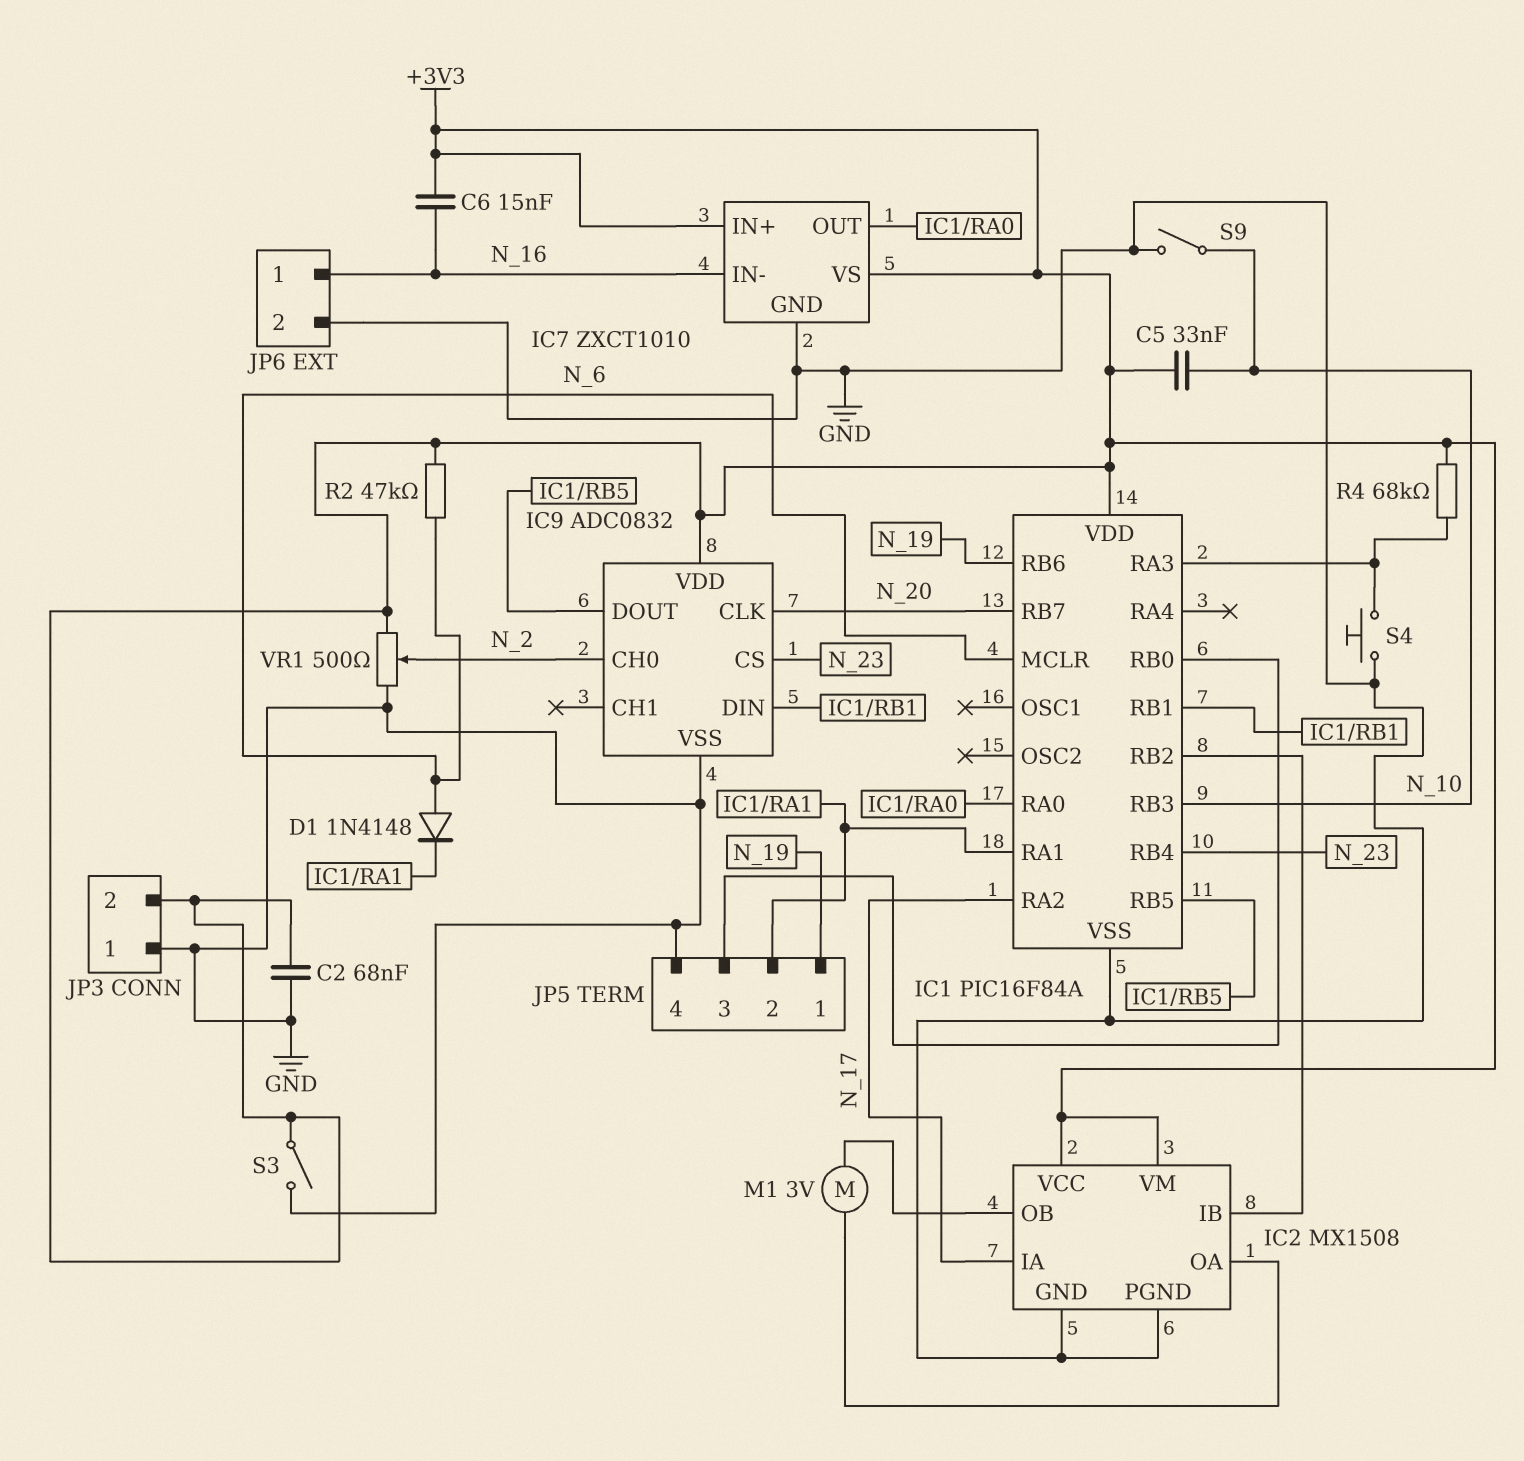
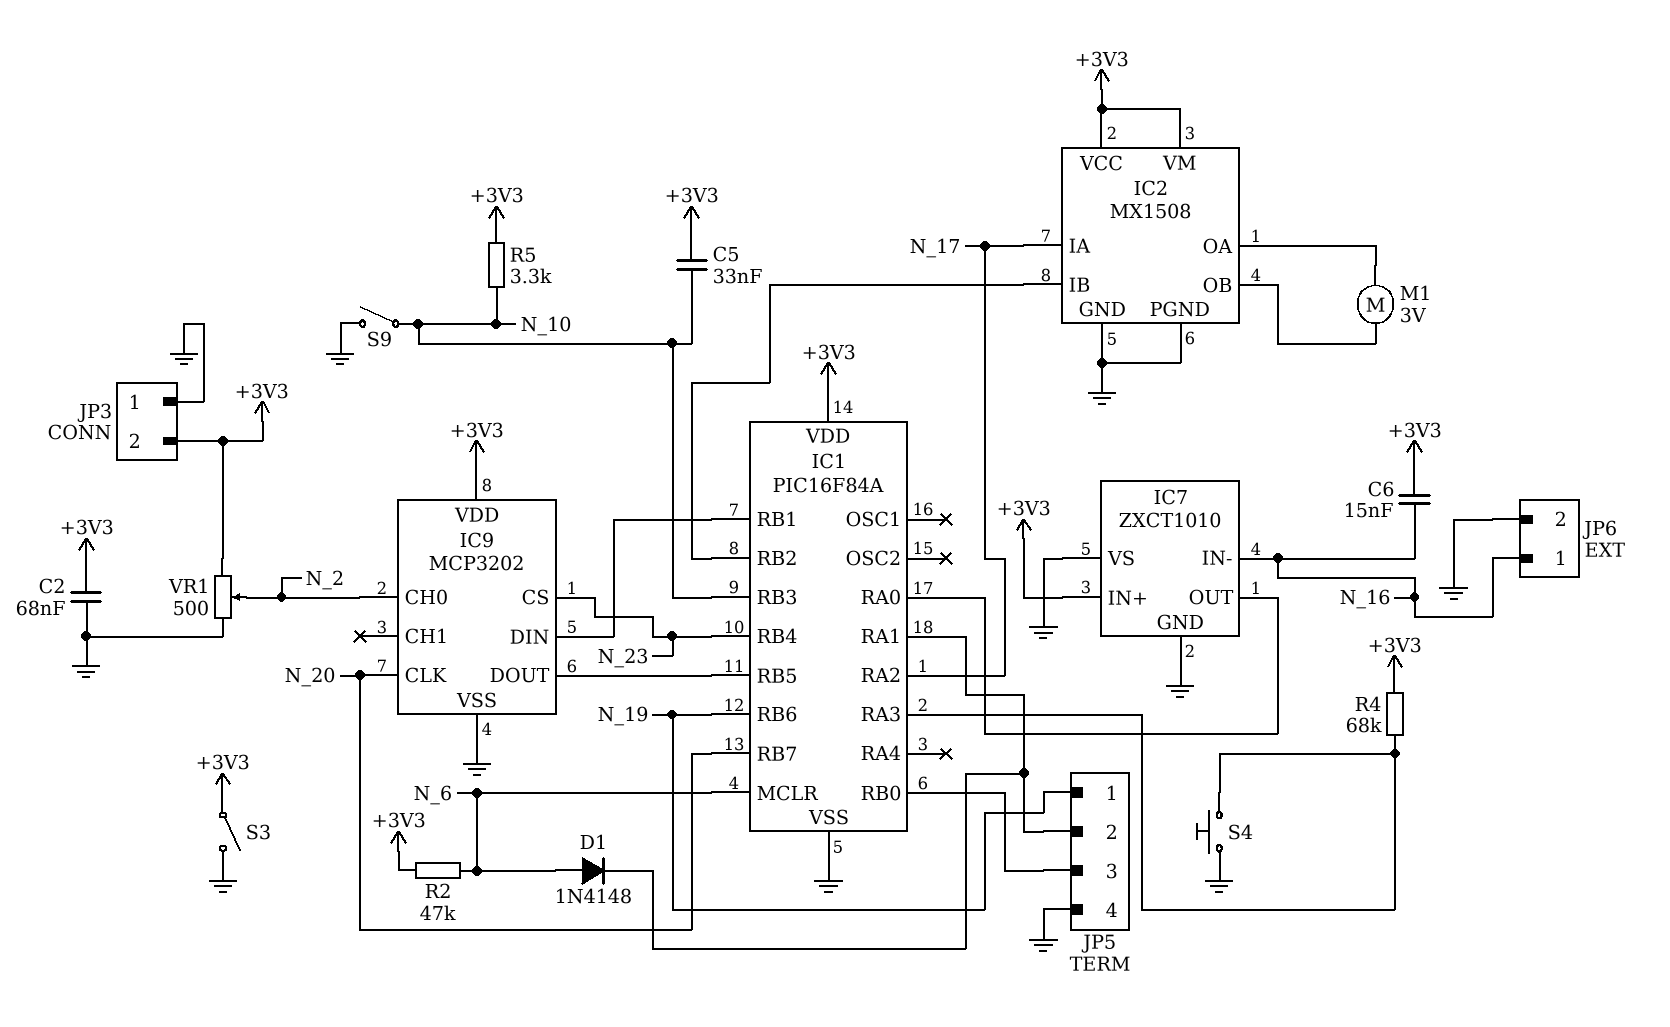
IC7 pin VS: +3V3 -> GND
IC9: ADC0832 -> MCP3202
R5: none -> 3.3k (+3V3, N_10)

